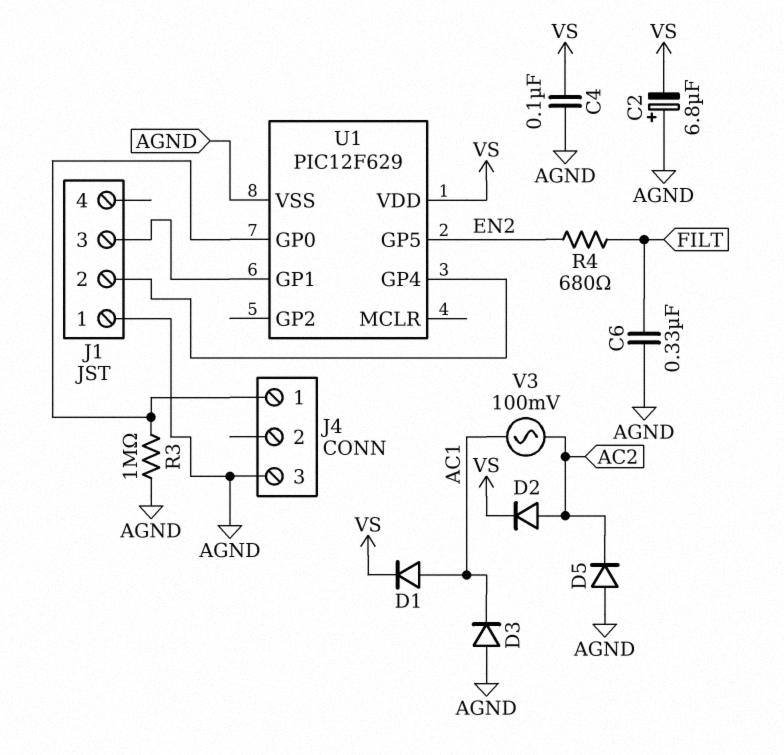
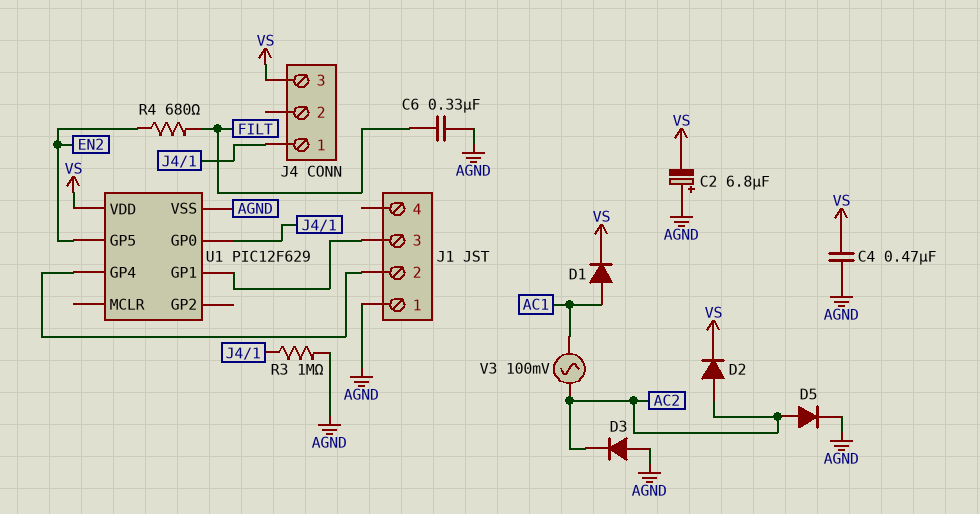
C4: 100nF (AGND, VS) -> 470nF (AGND, VS)
D3: diode (A AGND, K AC1) -> diode (A AGND, K AC2)
D5: diode (A AGND, K AC2) -> diode (A AC2, K AGND)
J4 pin 3: AGND -> VS

